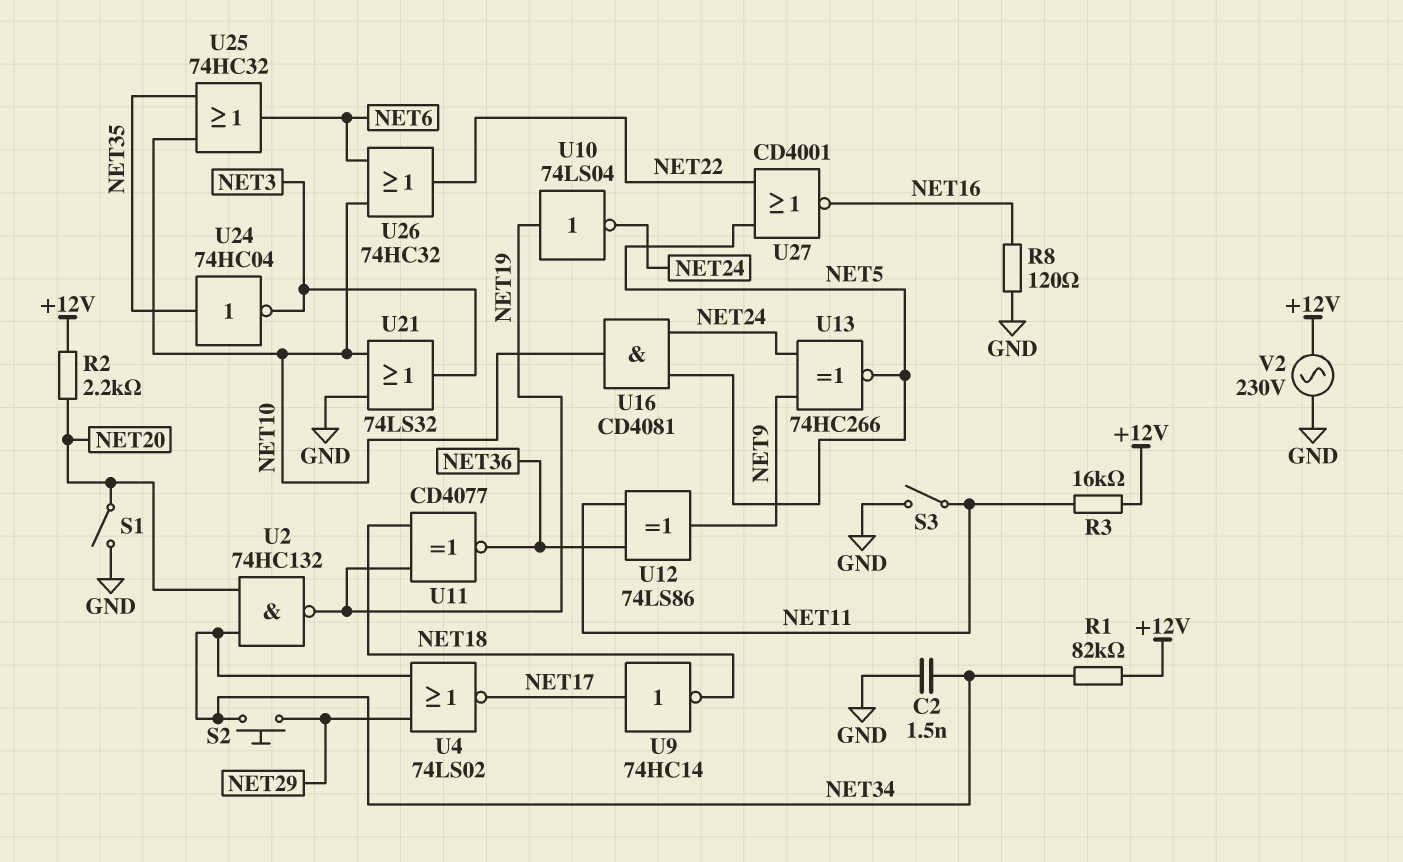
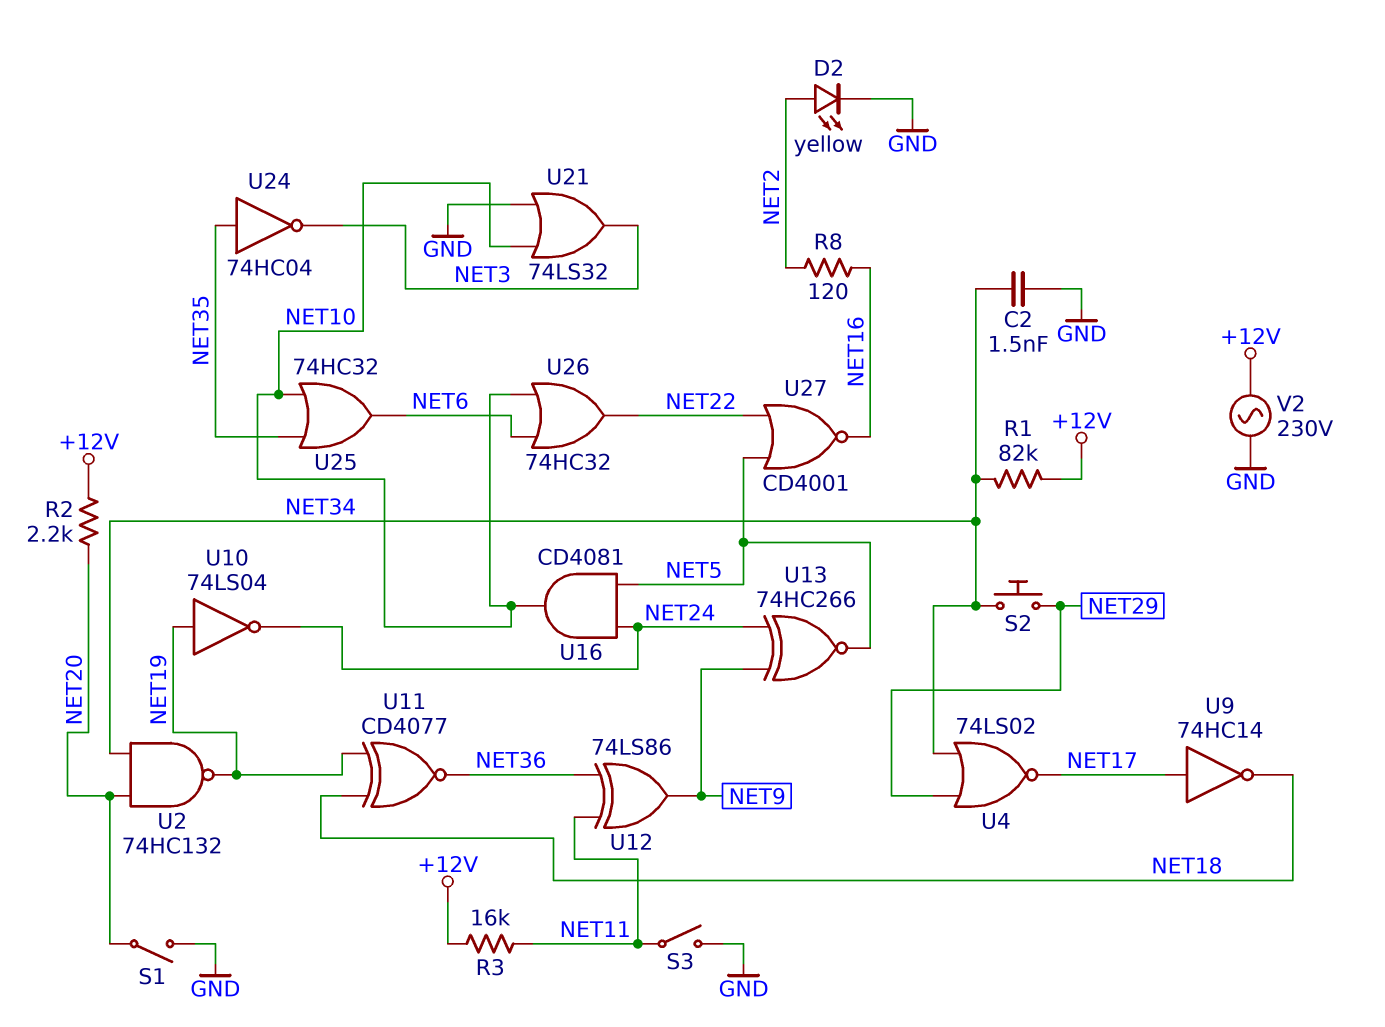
D2: none -> LED yellow (A NET2, K GND)
R8: 120 (GND, NET16) -> 120 (NET2, NET16)

